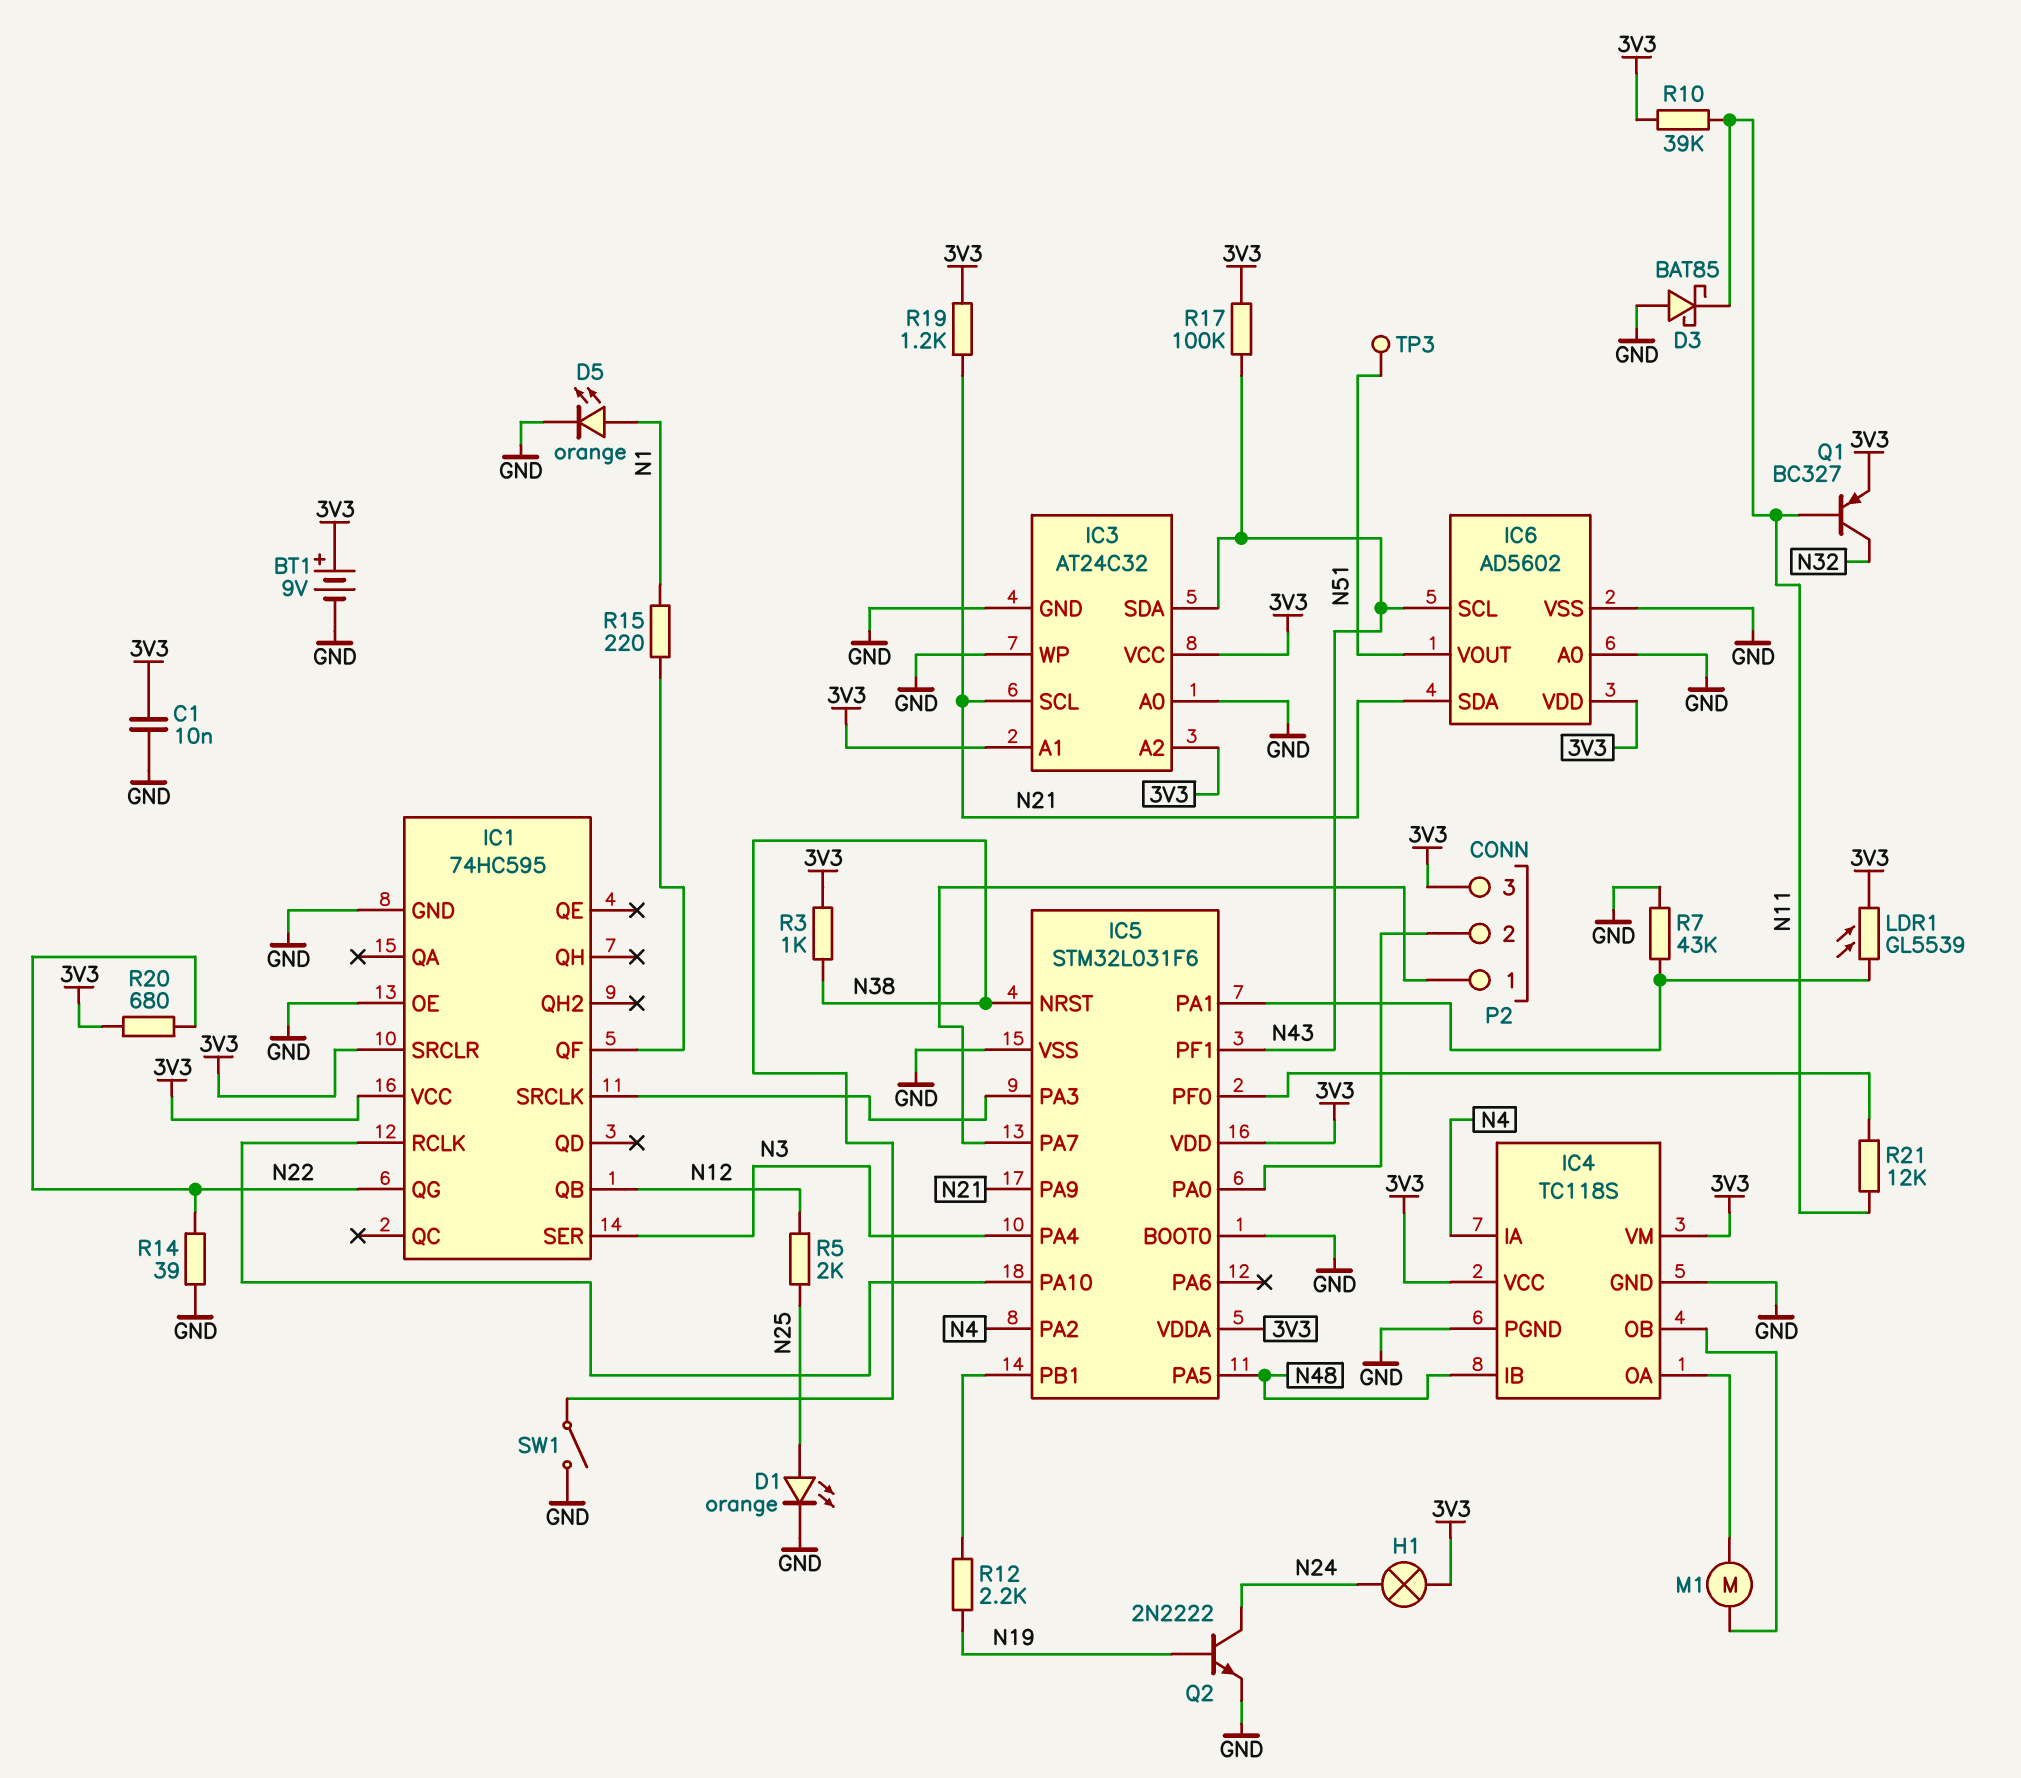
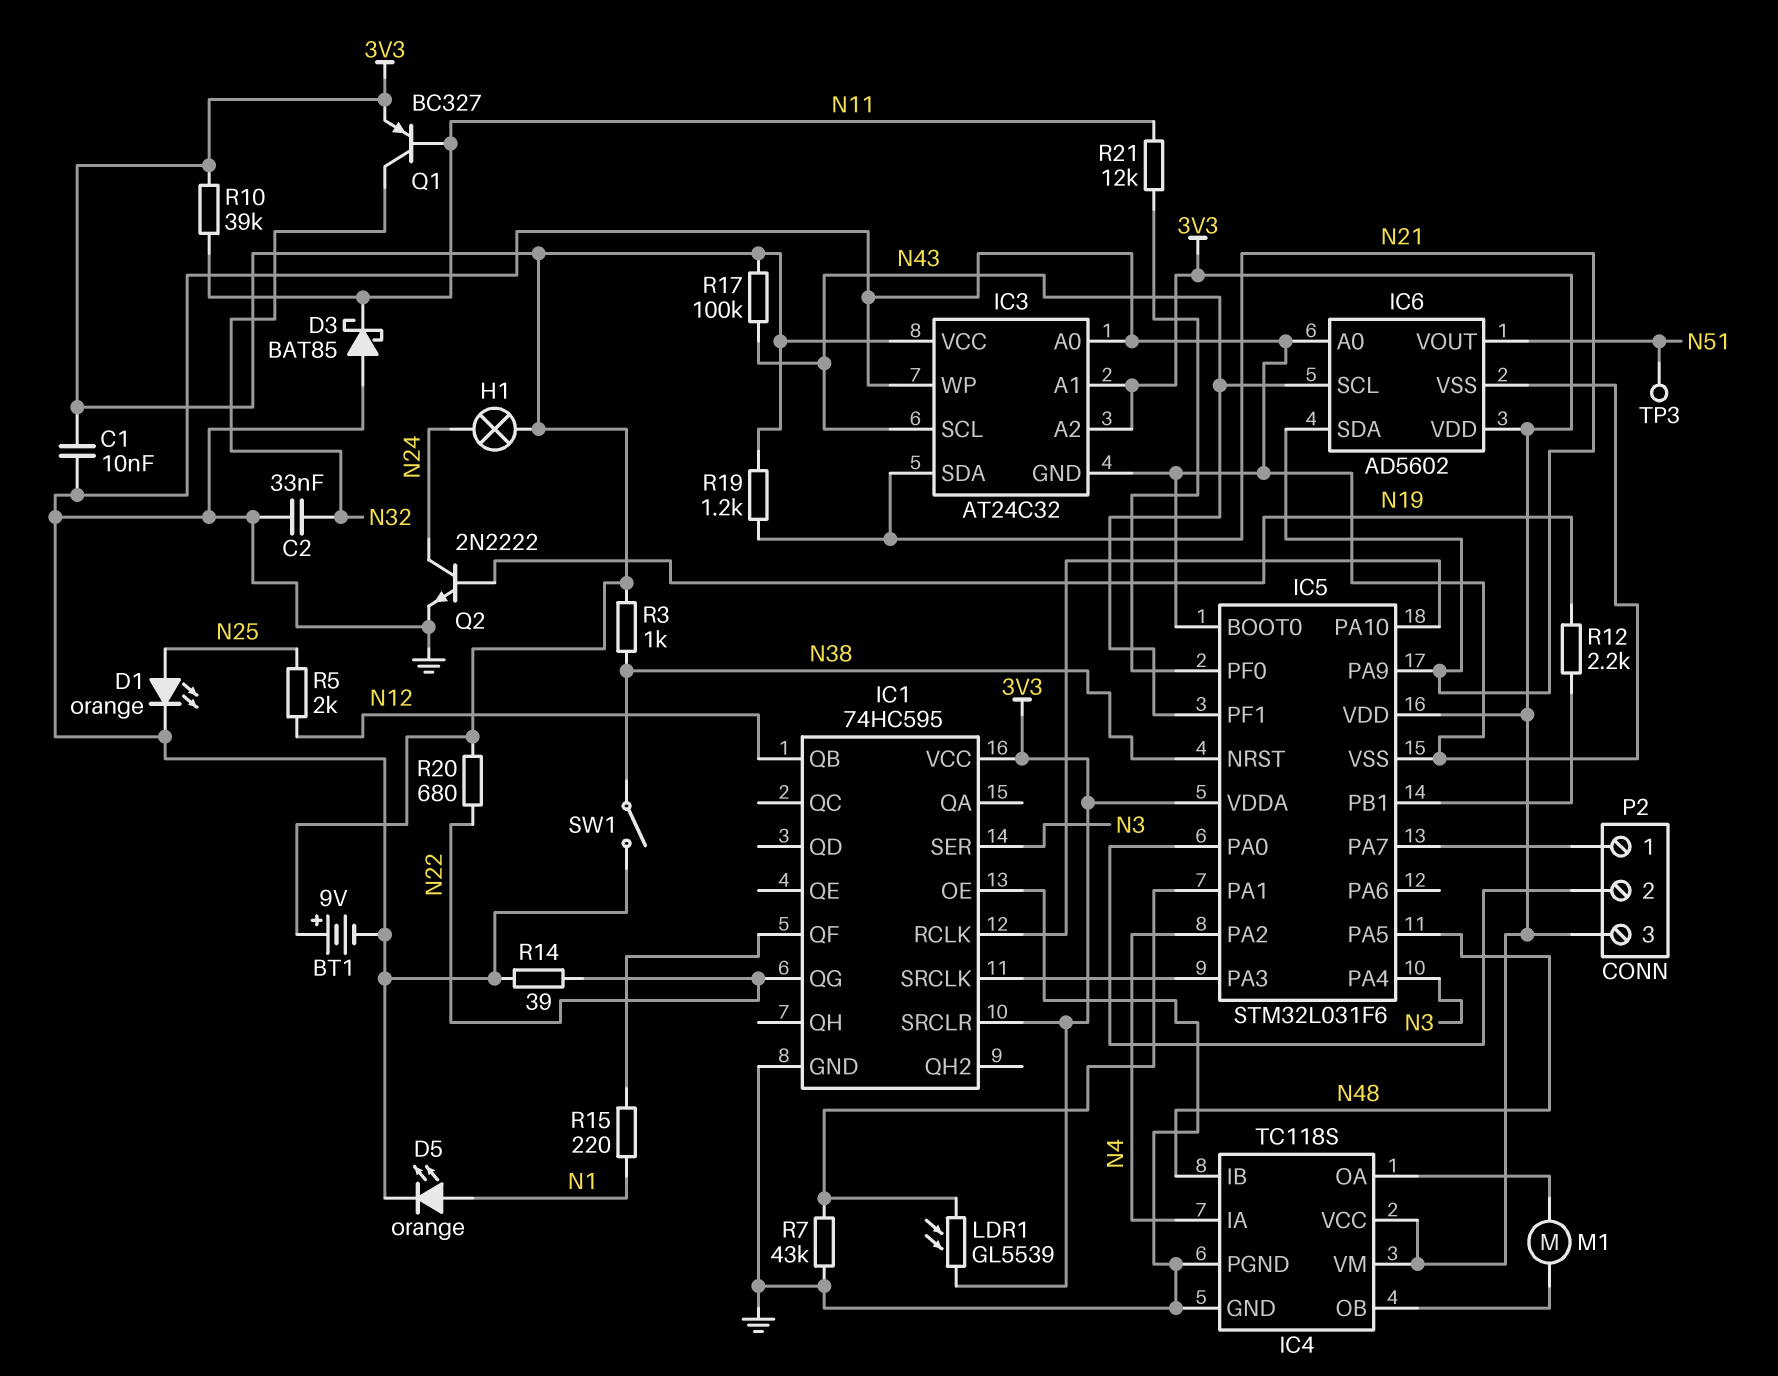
C2: none -> 33nF (GND, N32)
IC3 pin SCL: N21 -> N43
IC3 pin SDA: N43 -> N21

